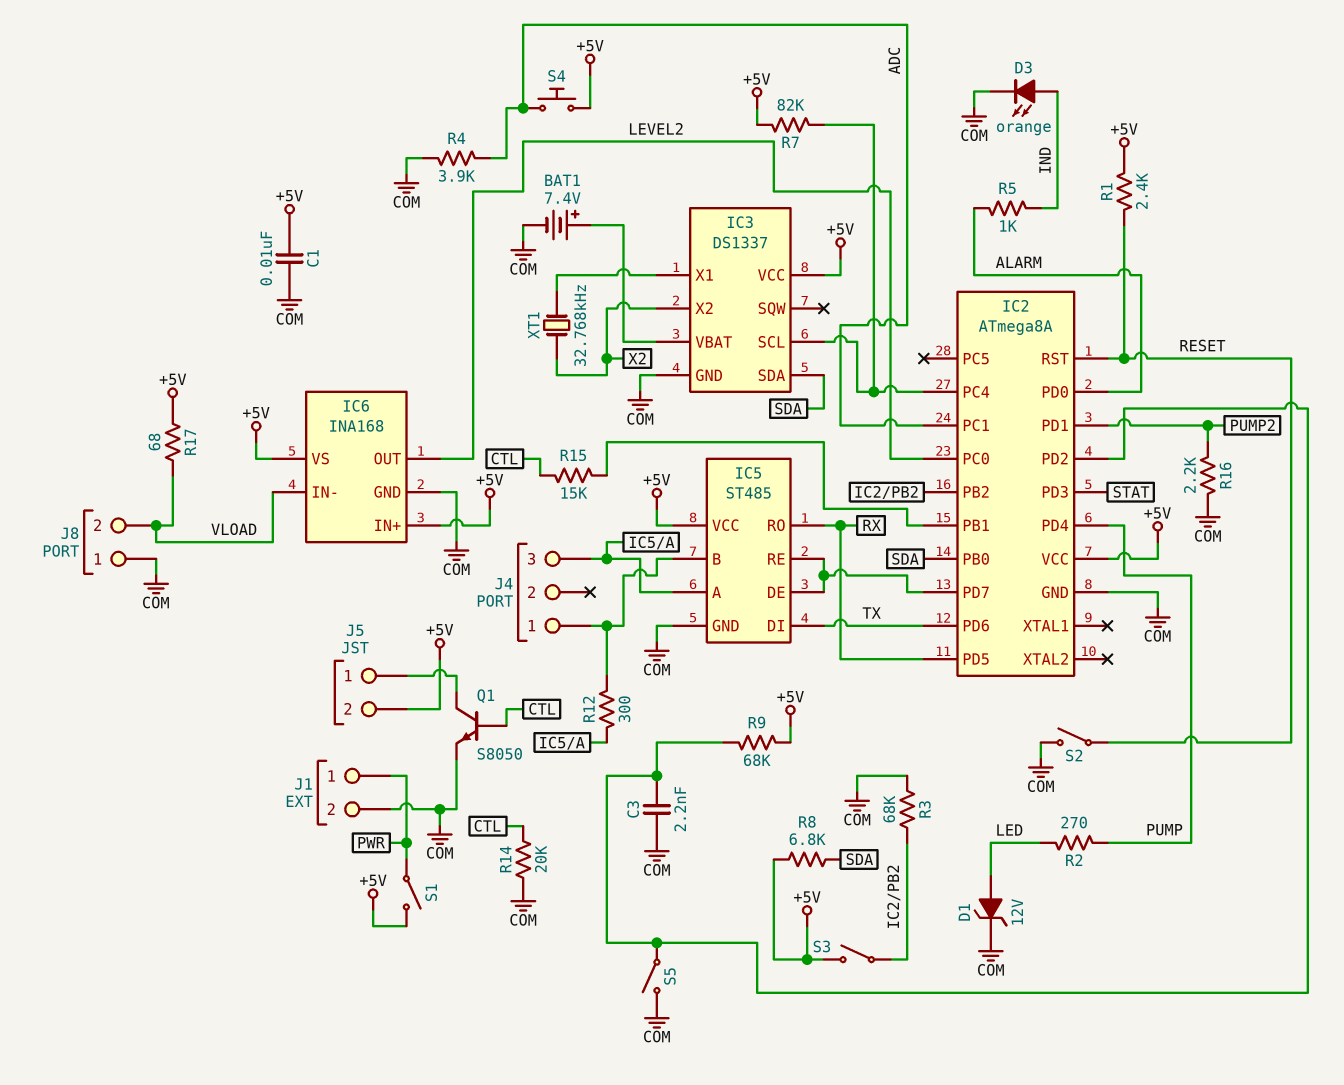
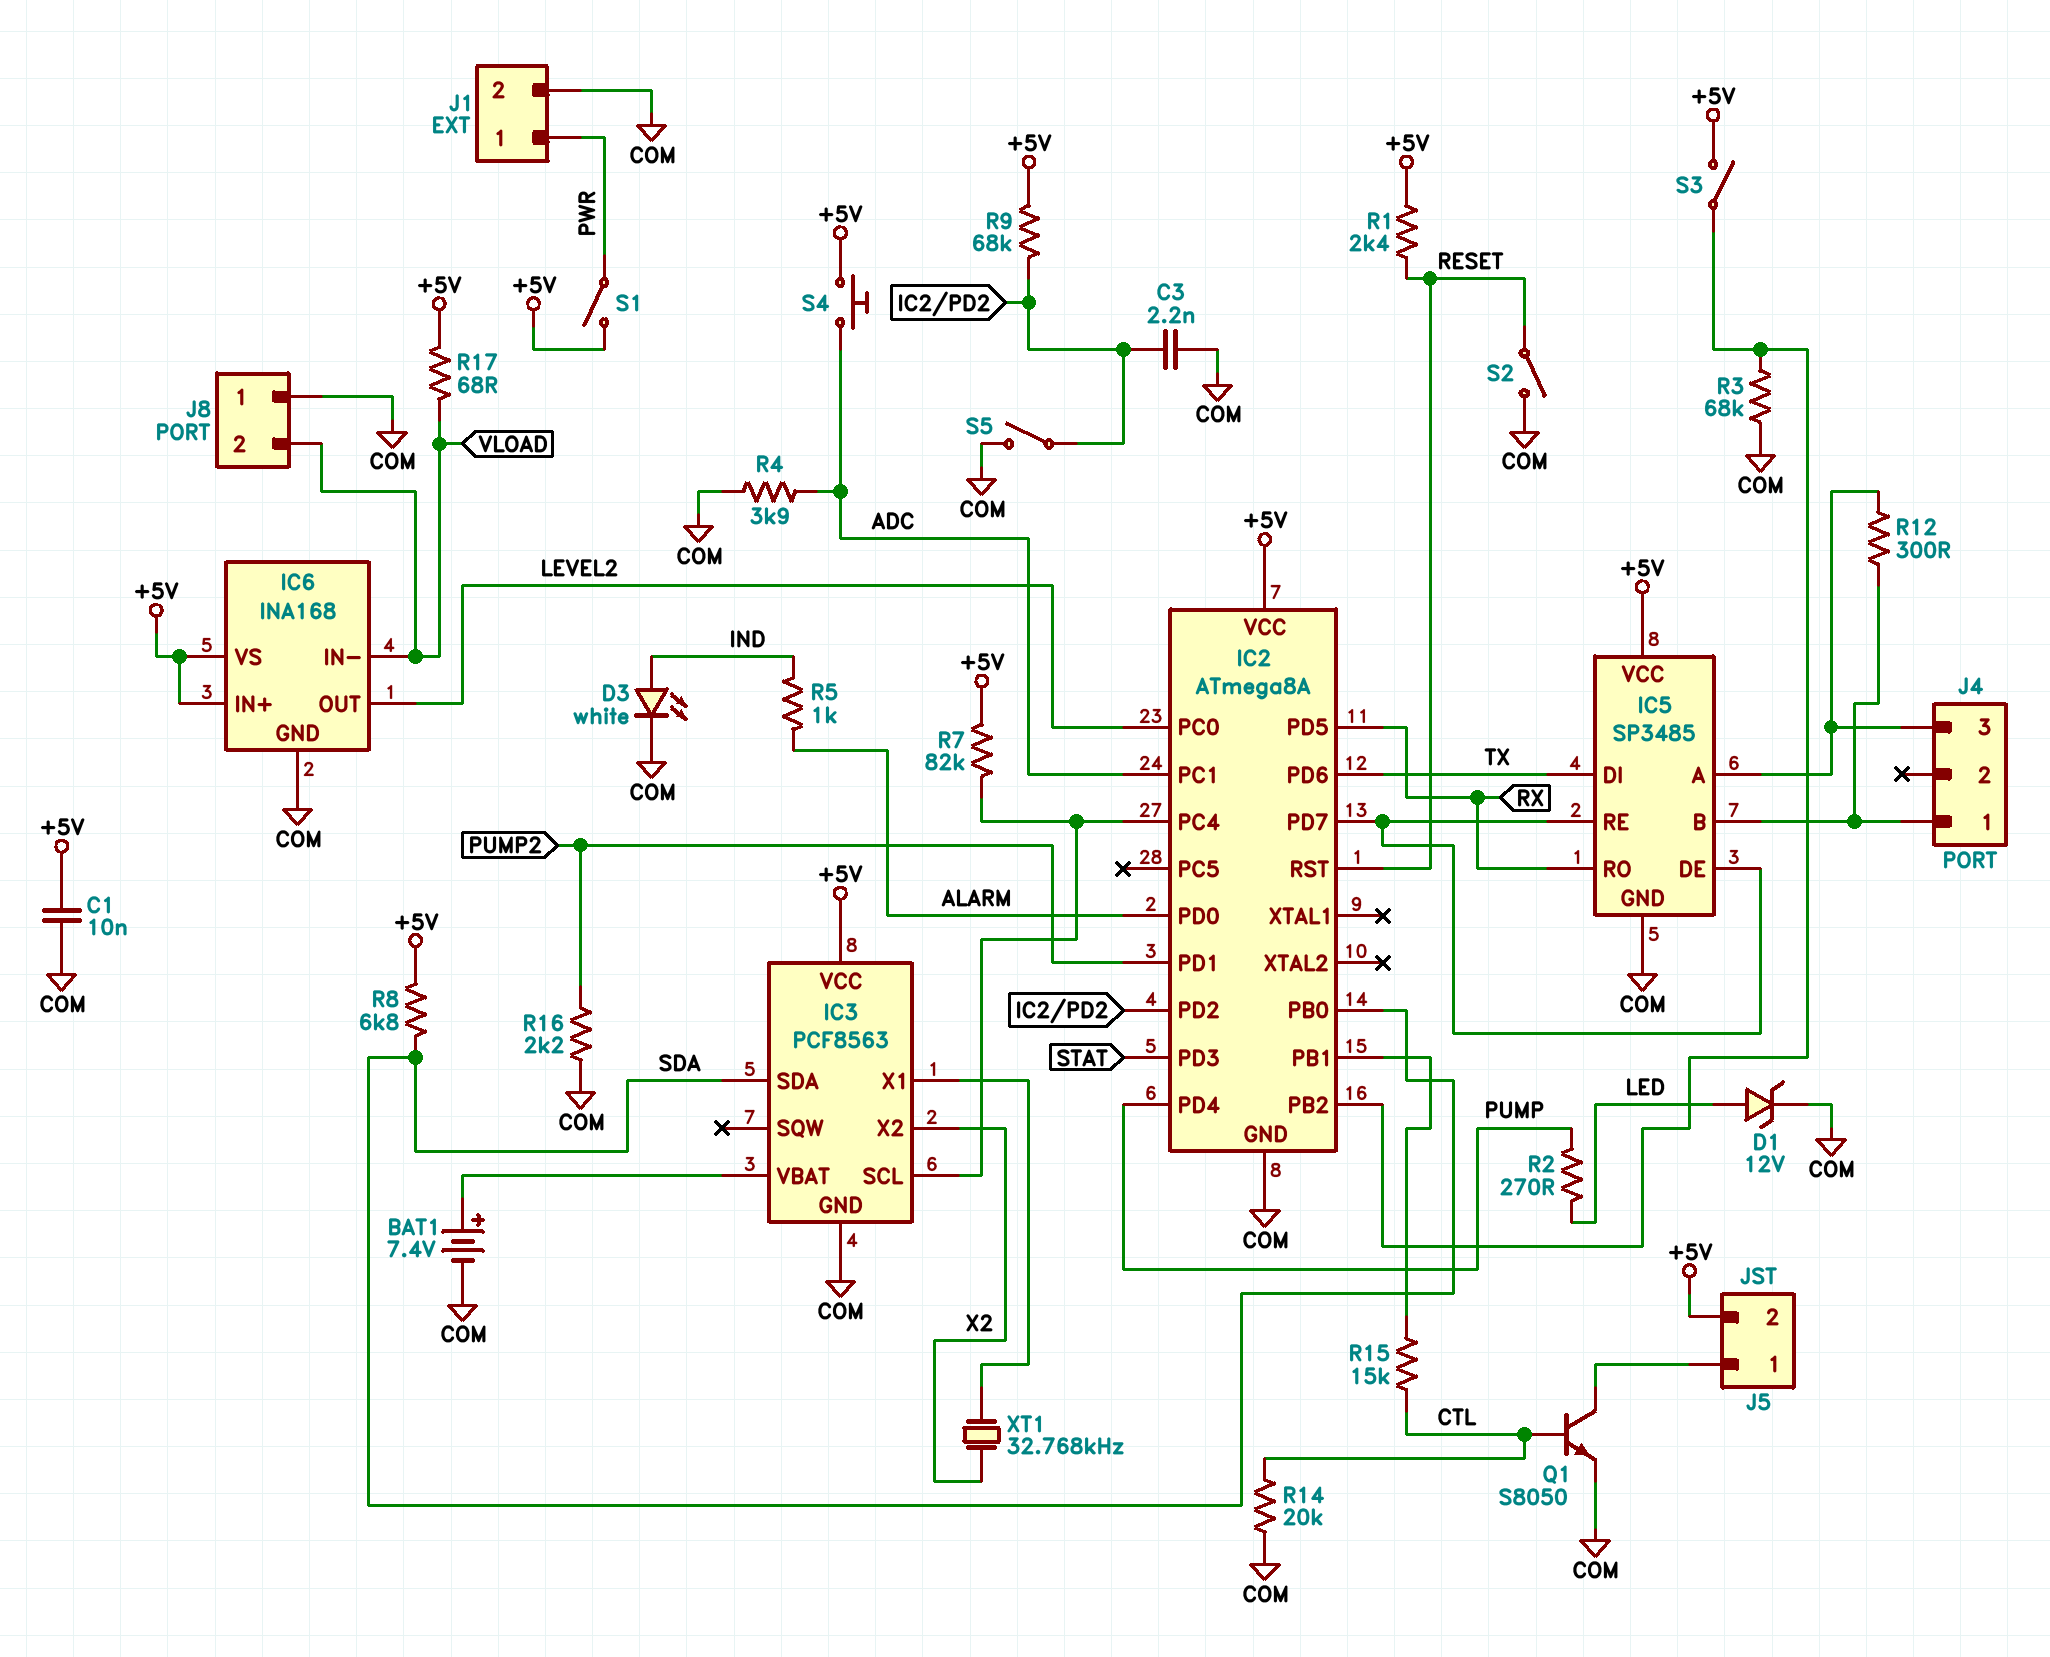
D3: LED orange (A IND, K COM) -> LED white (A IND, K COM)
IC3: DS1337 -> PCF8563
IC5: ST485 -> SP3485

